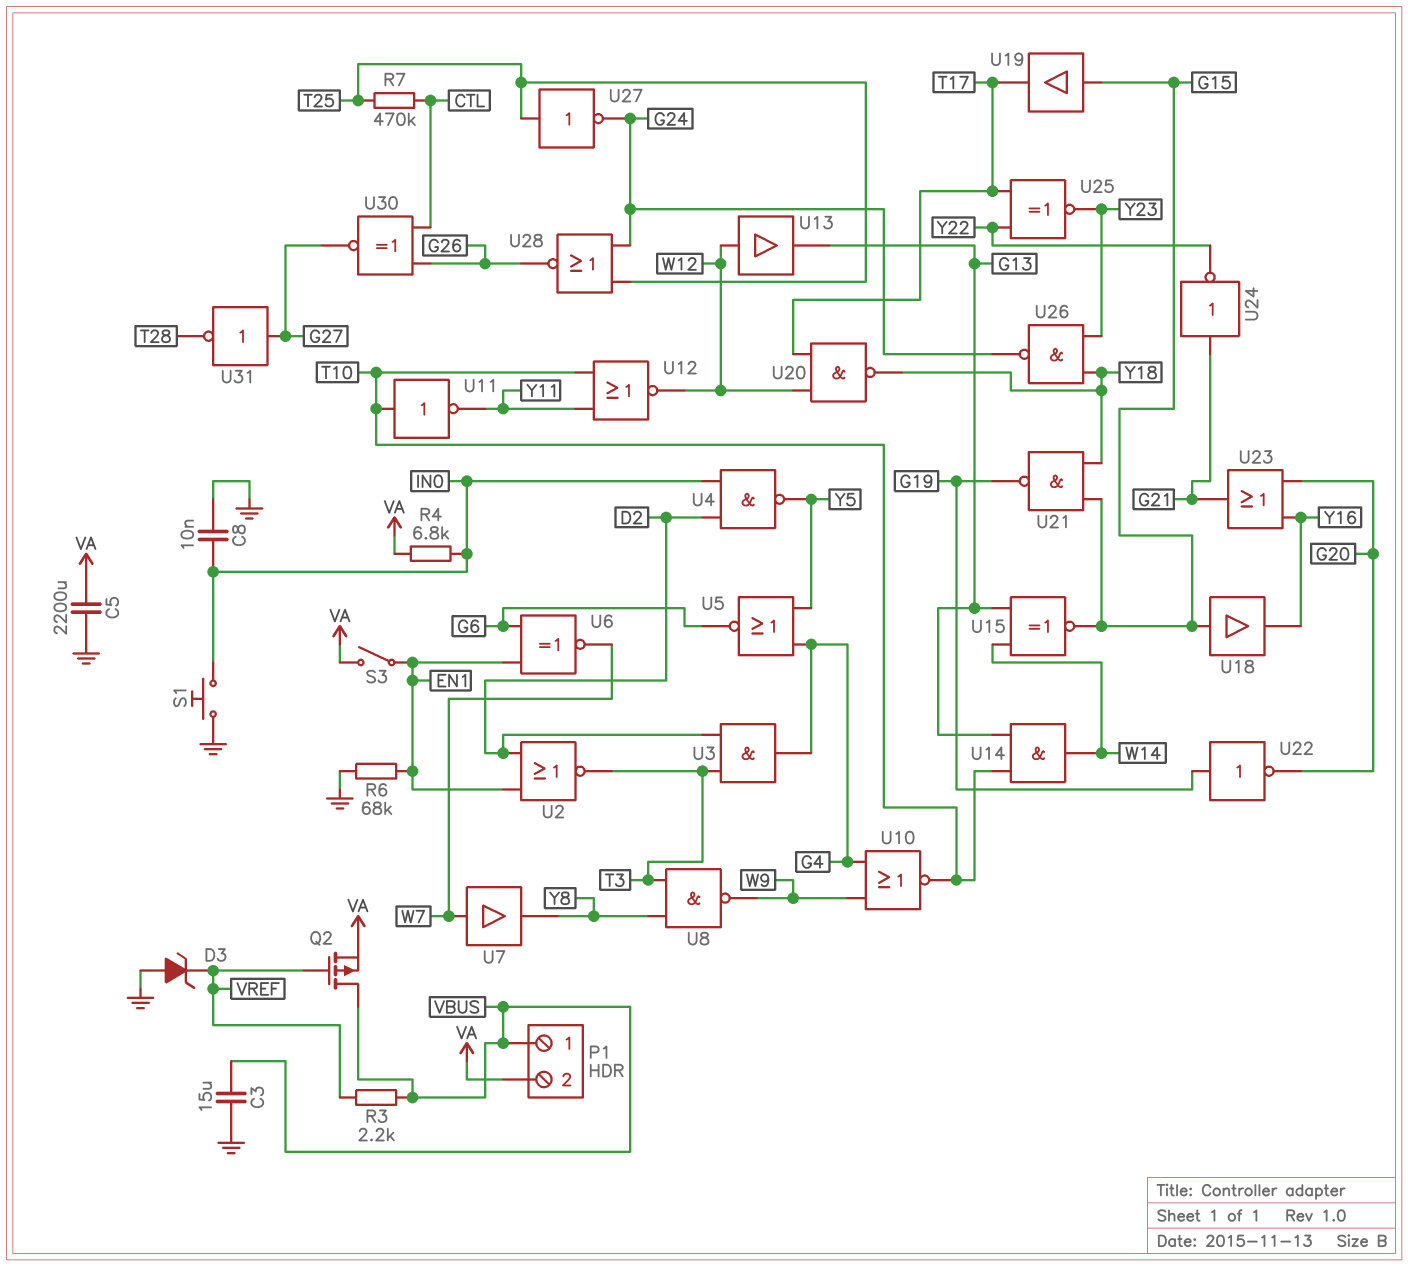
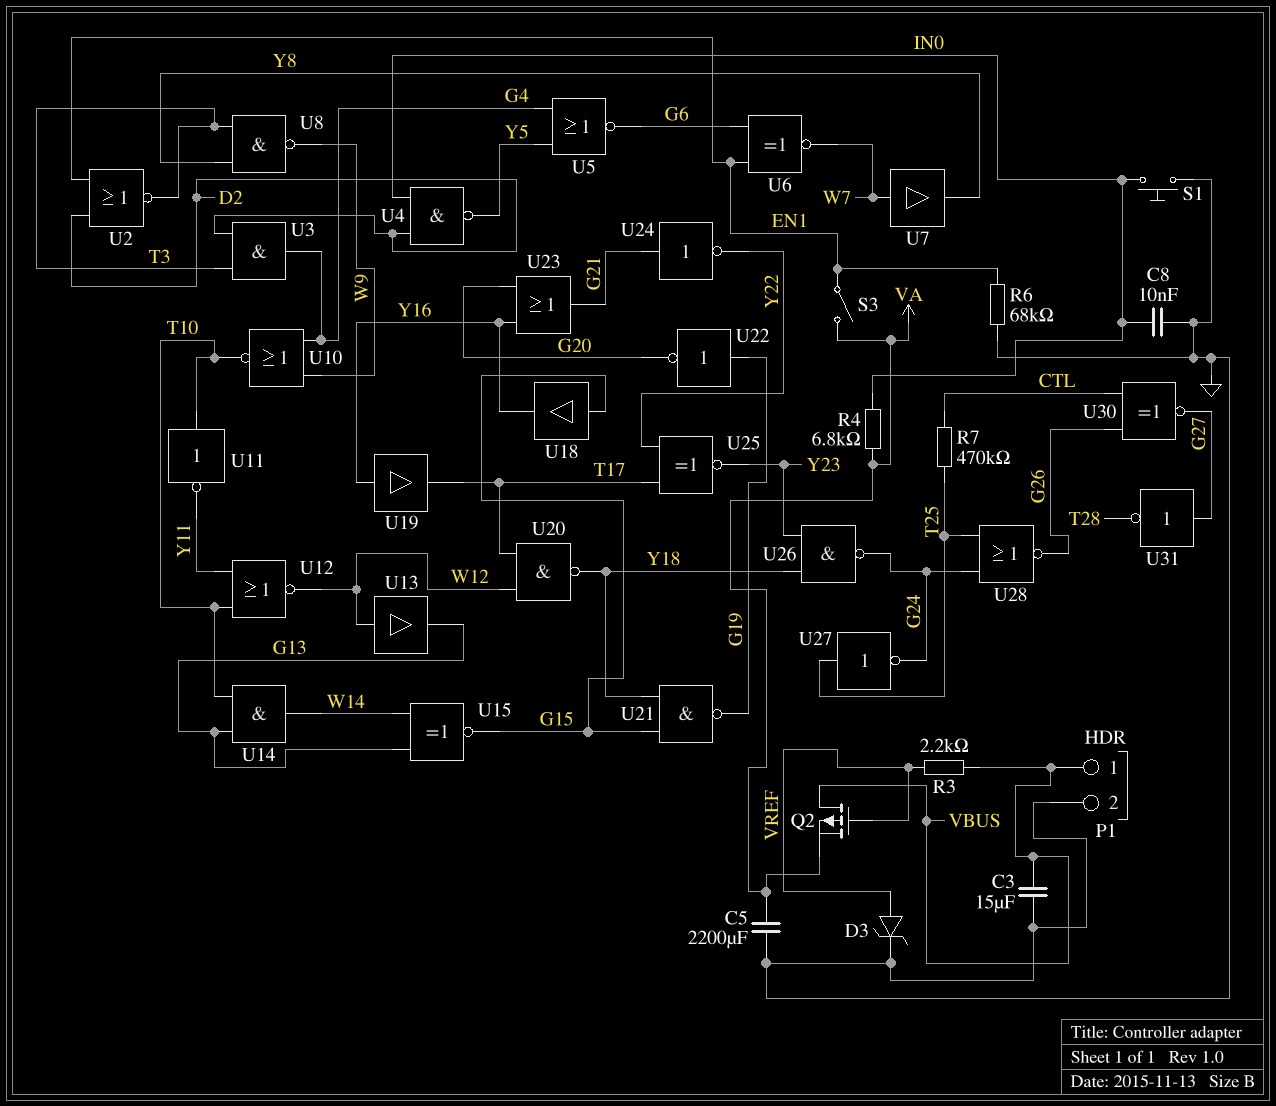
D3: zener (A GND, K VREF) -> zener (A VREF, K GND)
P1 pin 2: VA -> GND
U19: buffer (in G15, out T17) -> buffer (in Y16, out T17)

